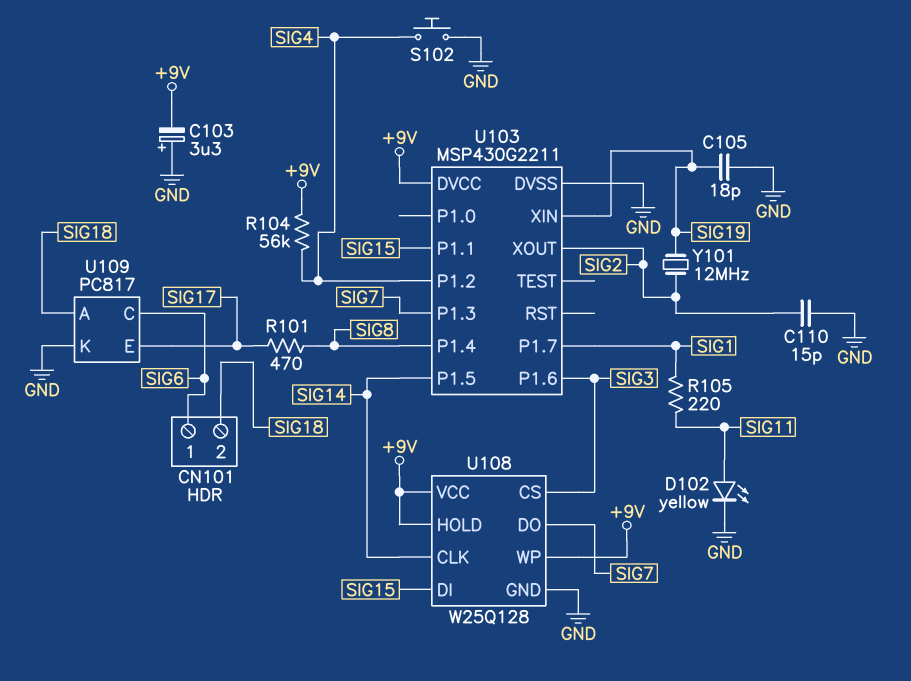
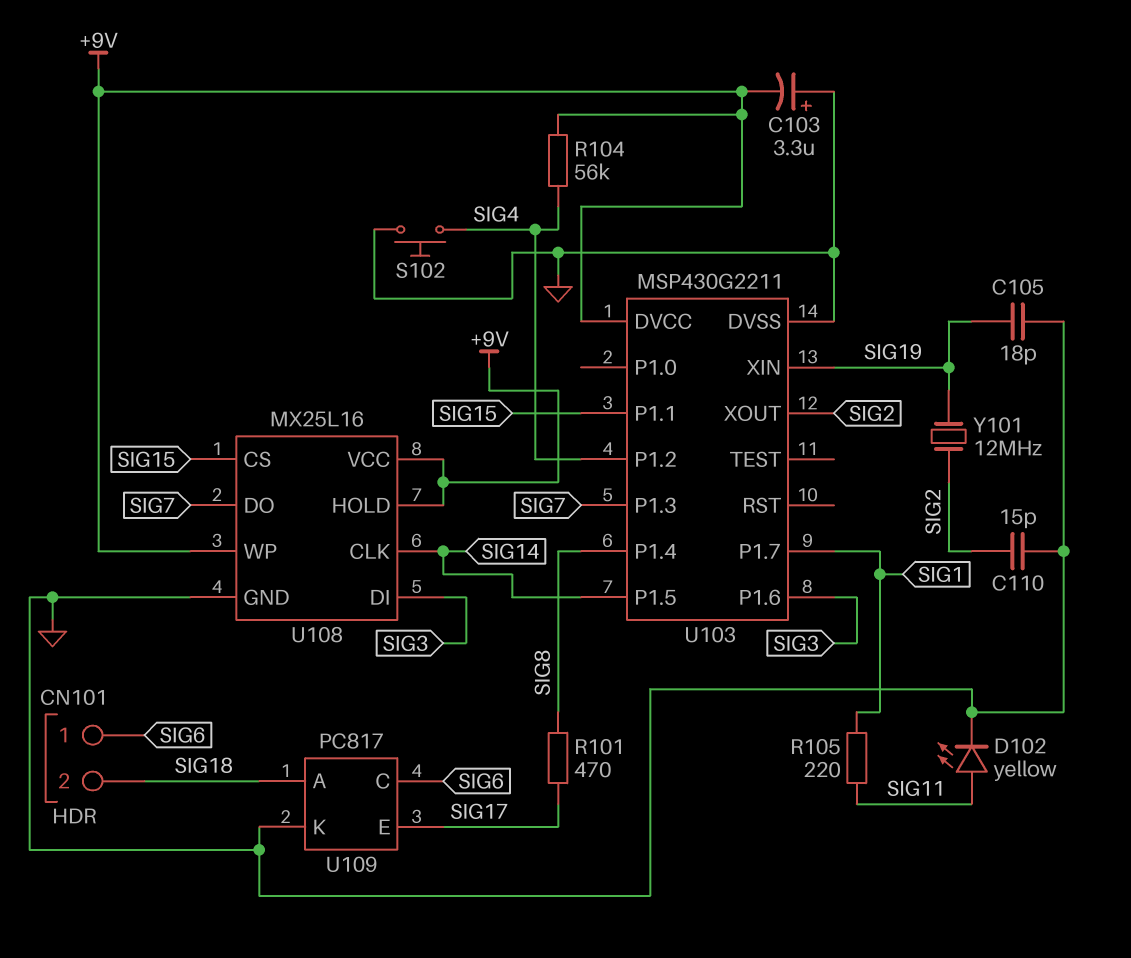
U108: W25Q128 -> MX25L16
U108 pin CS: SIG3 -> SIG15
U108 pin DI: SIG15 -> SIG3

